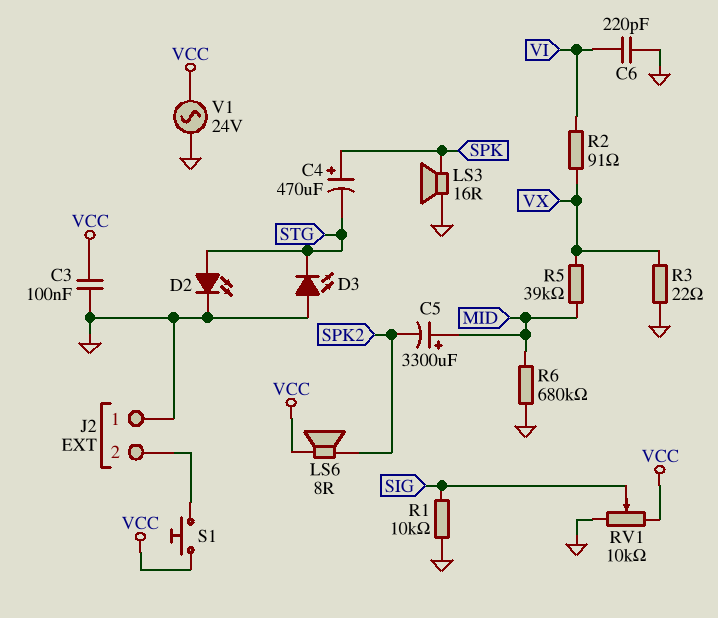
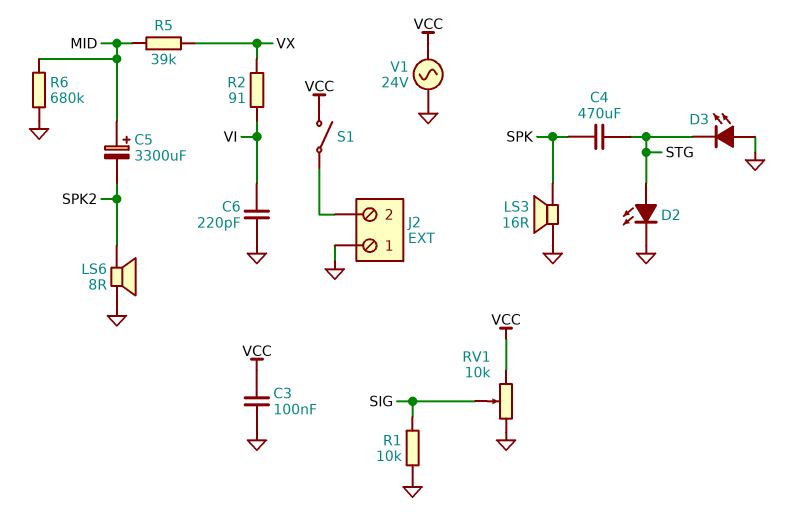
C4: 470uF (plus SPK, minus STG) -> 470uF (SPK, STG)
LS6: speaker 8R (SPK2, VCC) -> speaker 8R (GND, SPK2)
R3: 22 (GND, VX) -> none
S1: button (J2/2, VCC) -> switch (J2/2, VCC)

